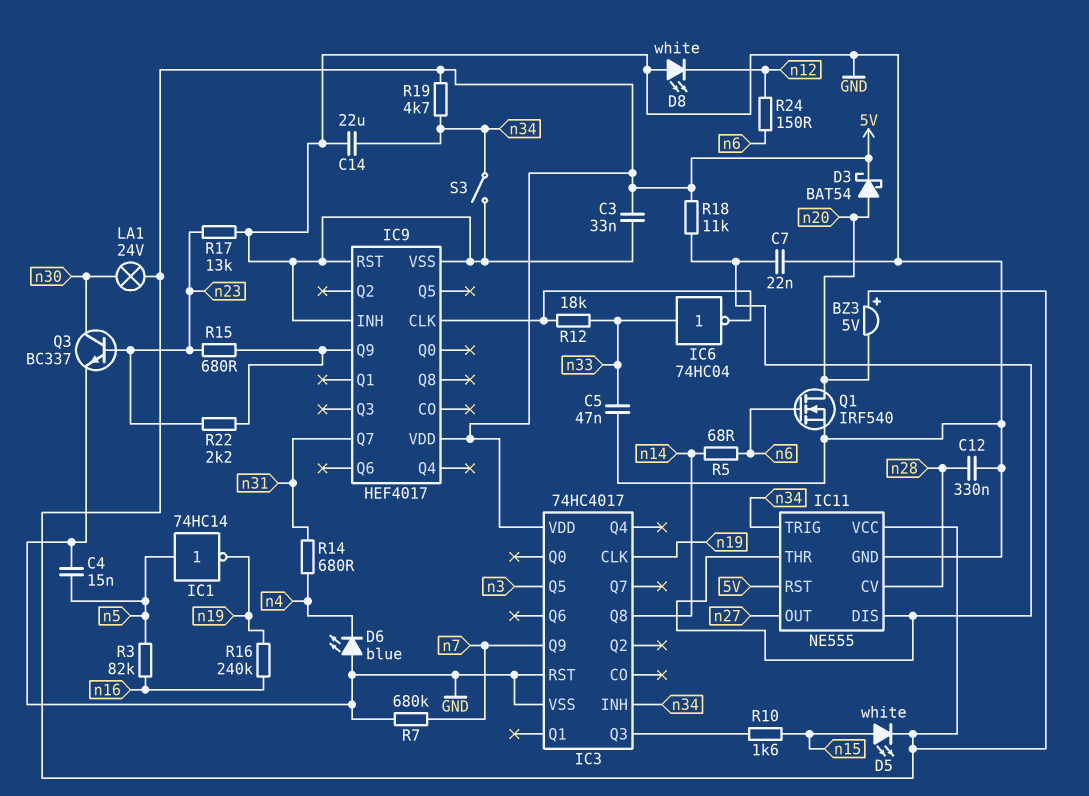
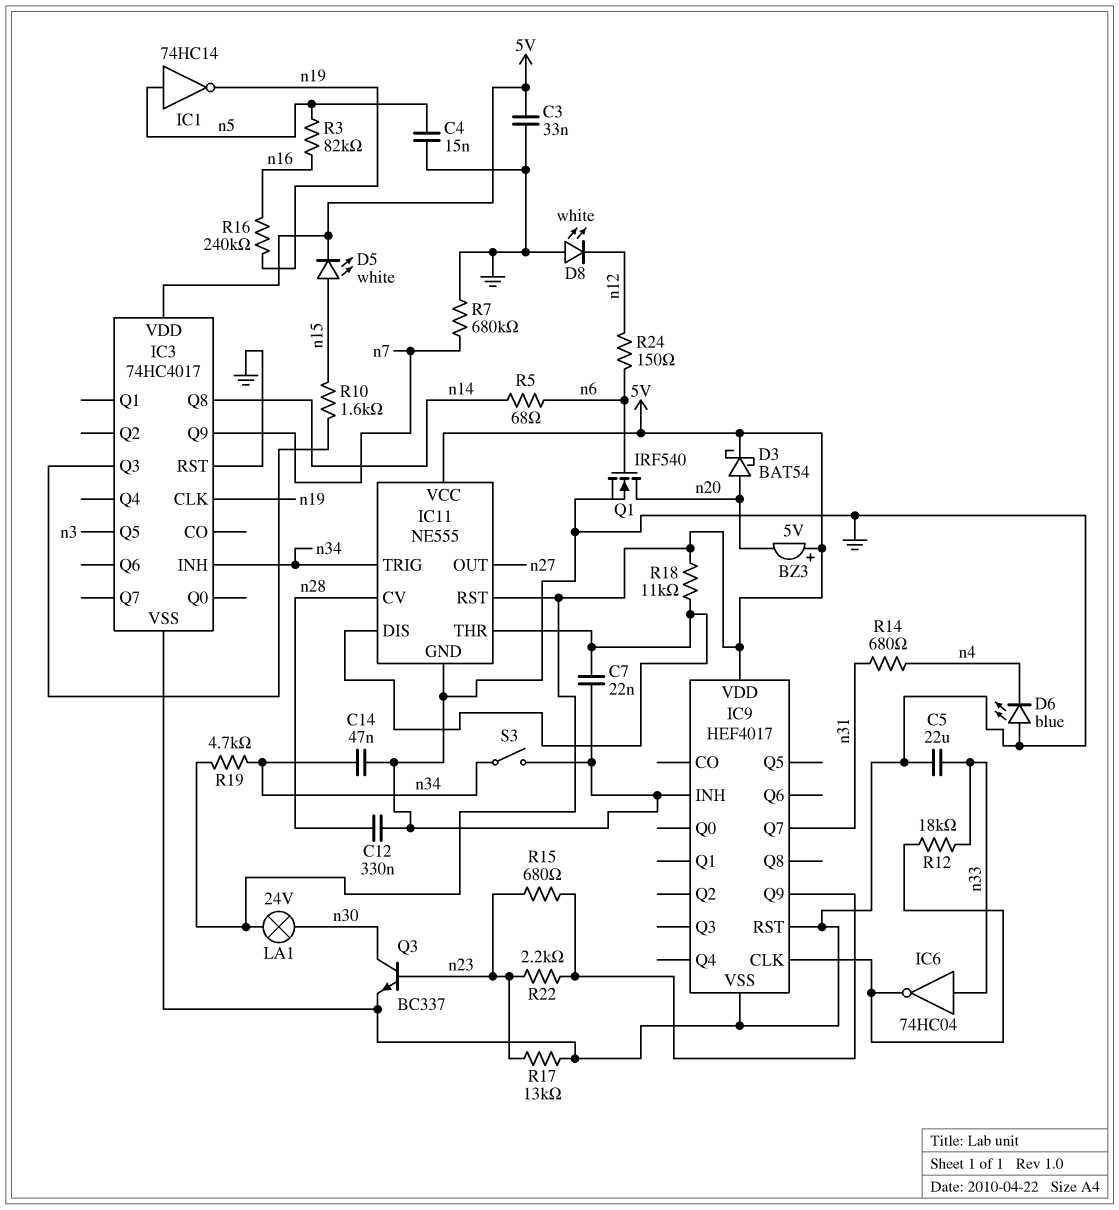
C5: 47nF (GND, n33) -> 22uF (GND, n33)
C14: 22uF (GND, n34) -> 47nF (GND, n34)

